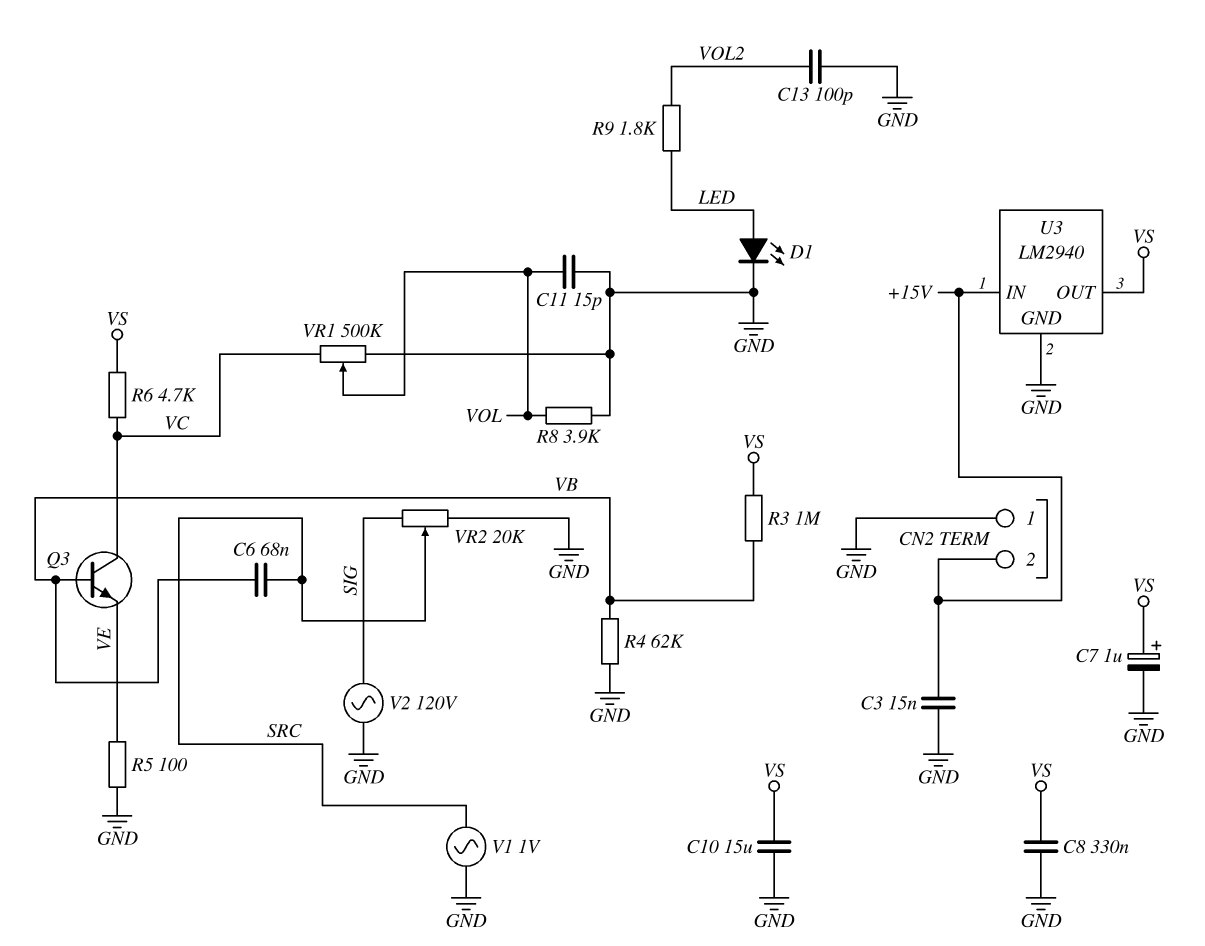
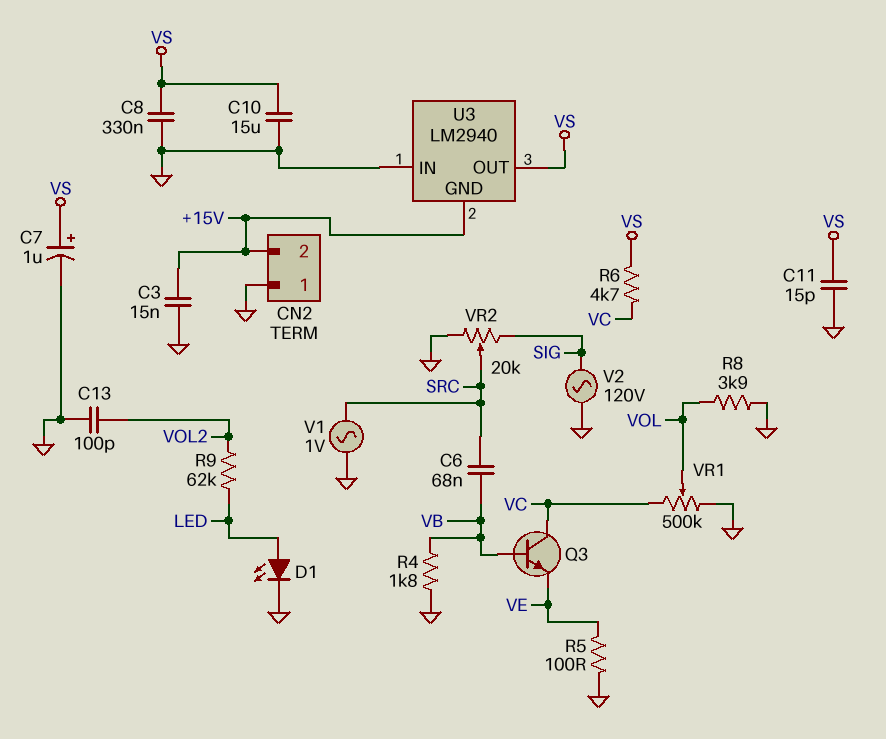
C11: 15pF (GND, VOL) -> 15pF (GND, VS)
R3: 1M (VB, VS) -> none
R4: 62k (GND, VB) -> 1.8k (GND, VB)
R9: 1.8k (LED, VOL2) -> 62k (LED, VOL2)
U3 pin GND: GND -> +15V
U3 pin IN: +15V -> GND

